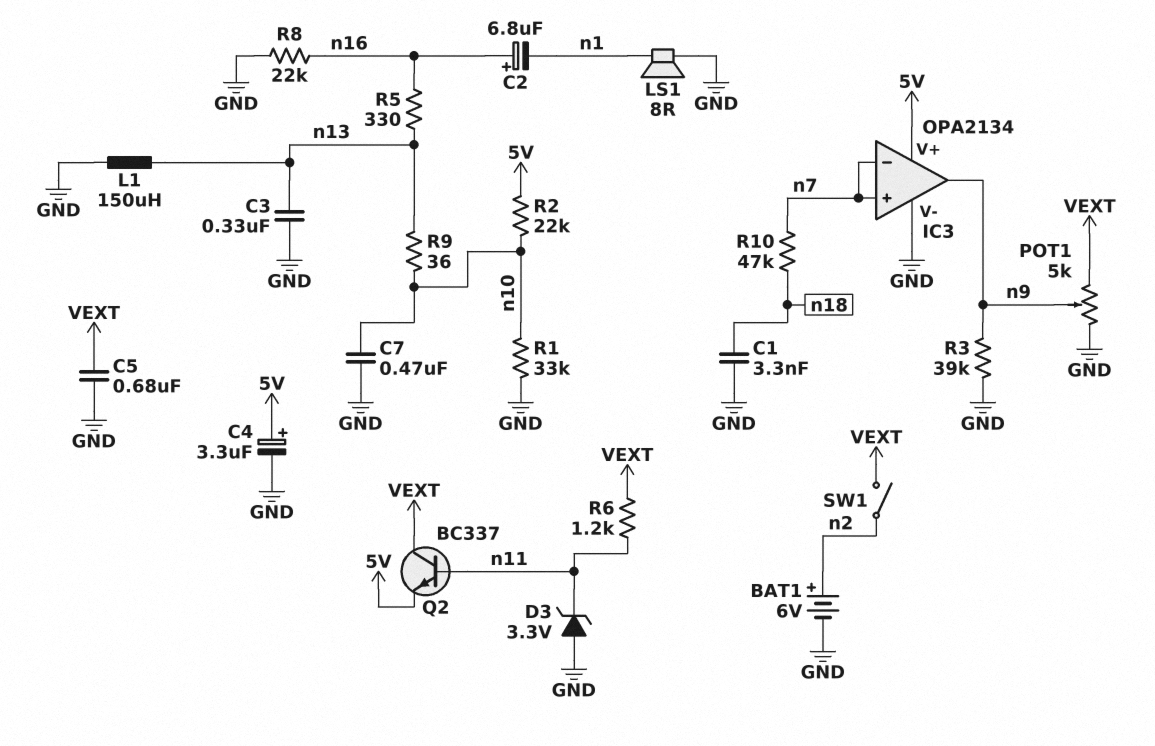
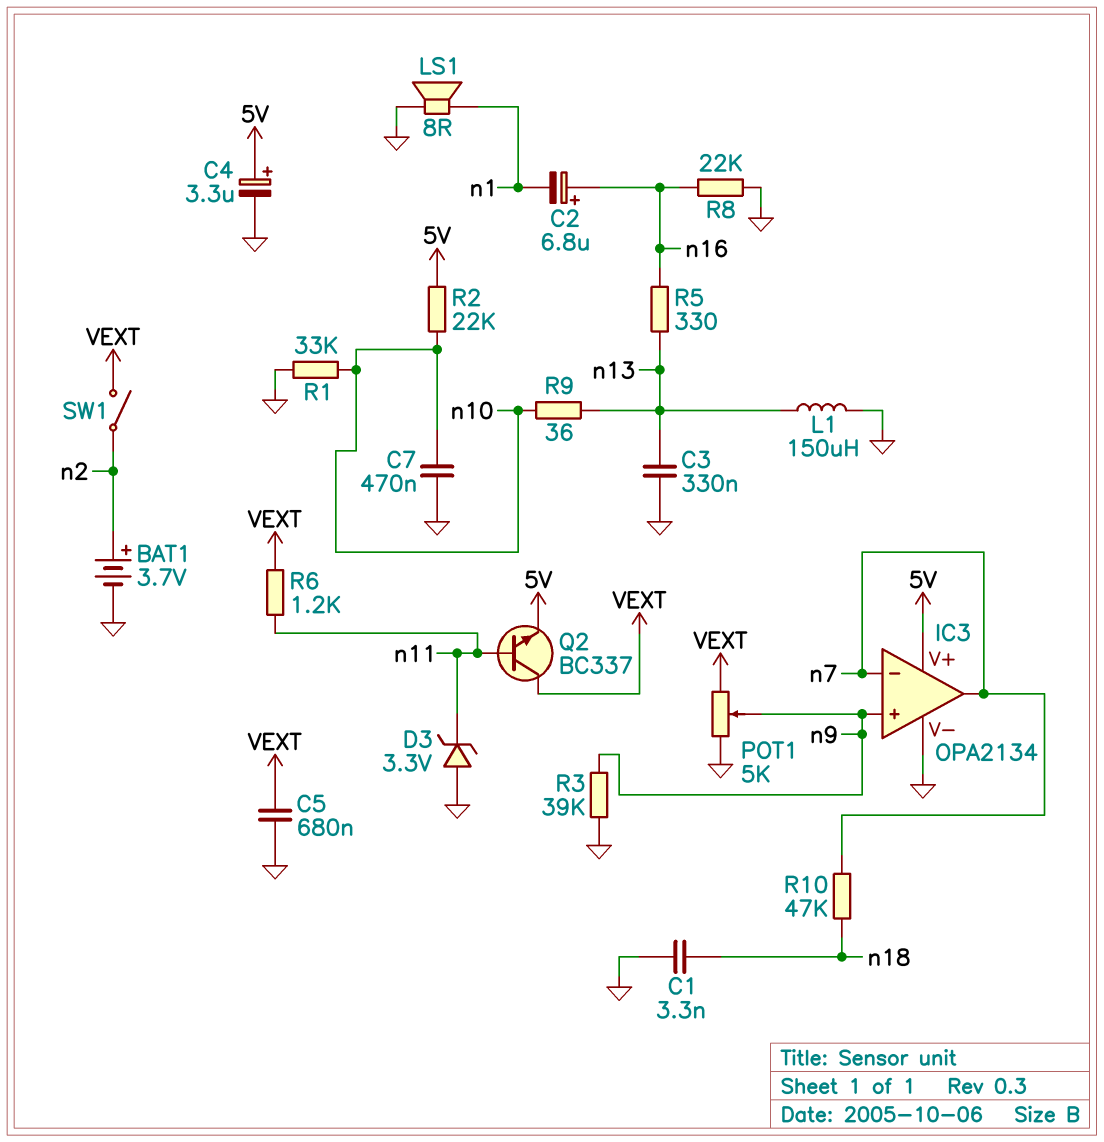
BAT1: 6V (plus n2, minus GND) -> 3.7V (plus n2, minus GND)
IC3 pin in+: n7 -> n9
IC3 pin out: n9 -> n7

